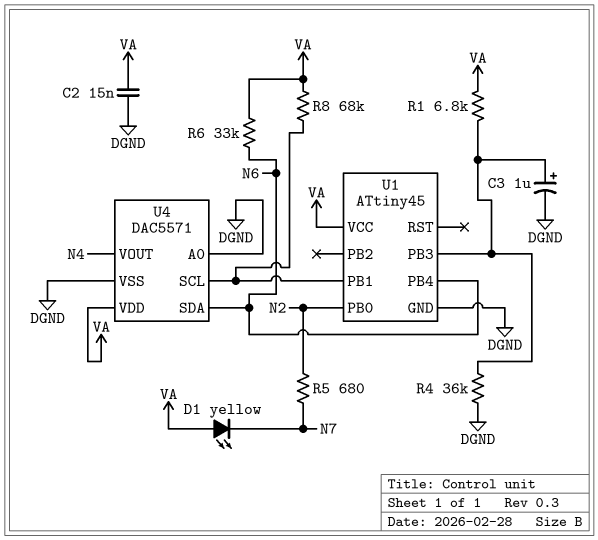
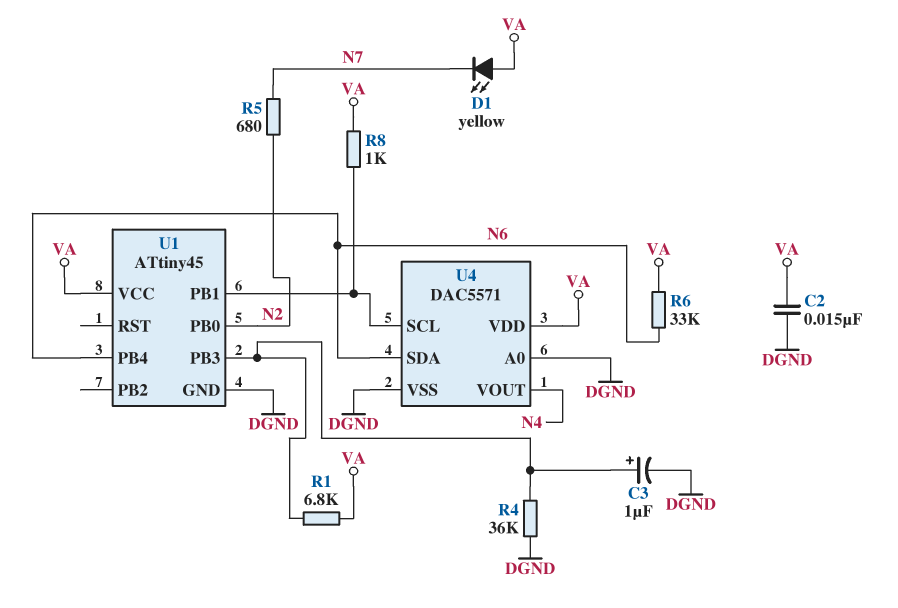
R8: 68k (U1/PB1, VA) -> 1k (U1/PB1, VA)

